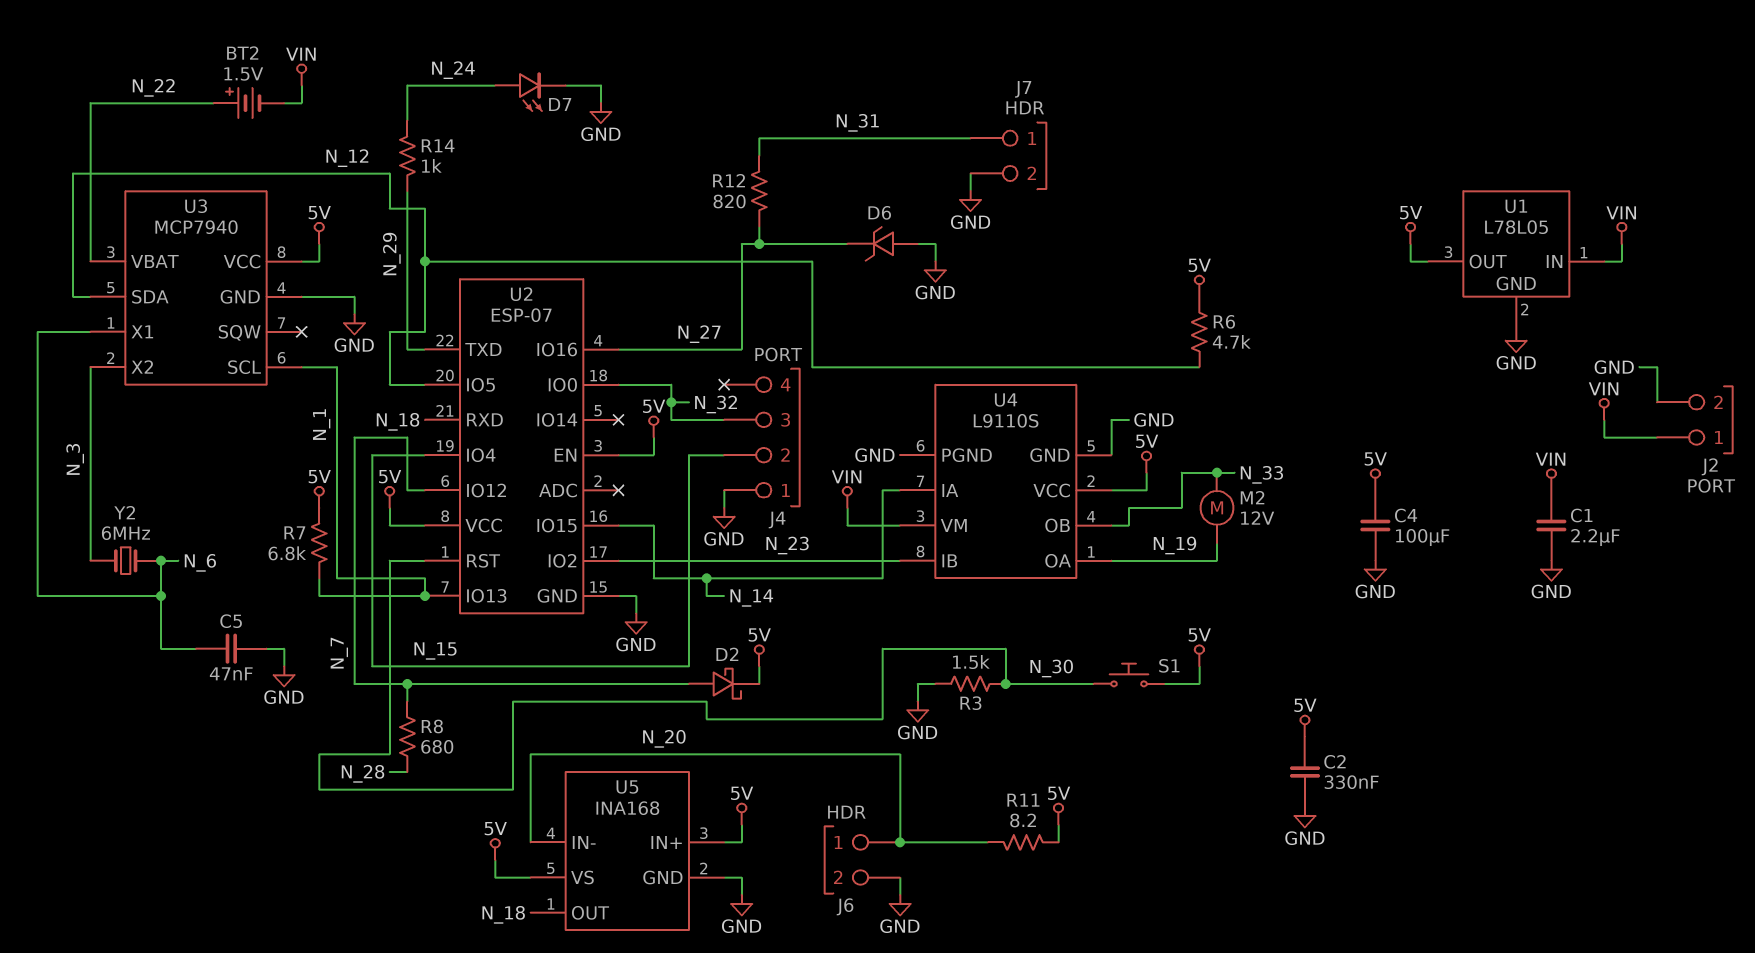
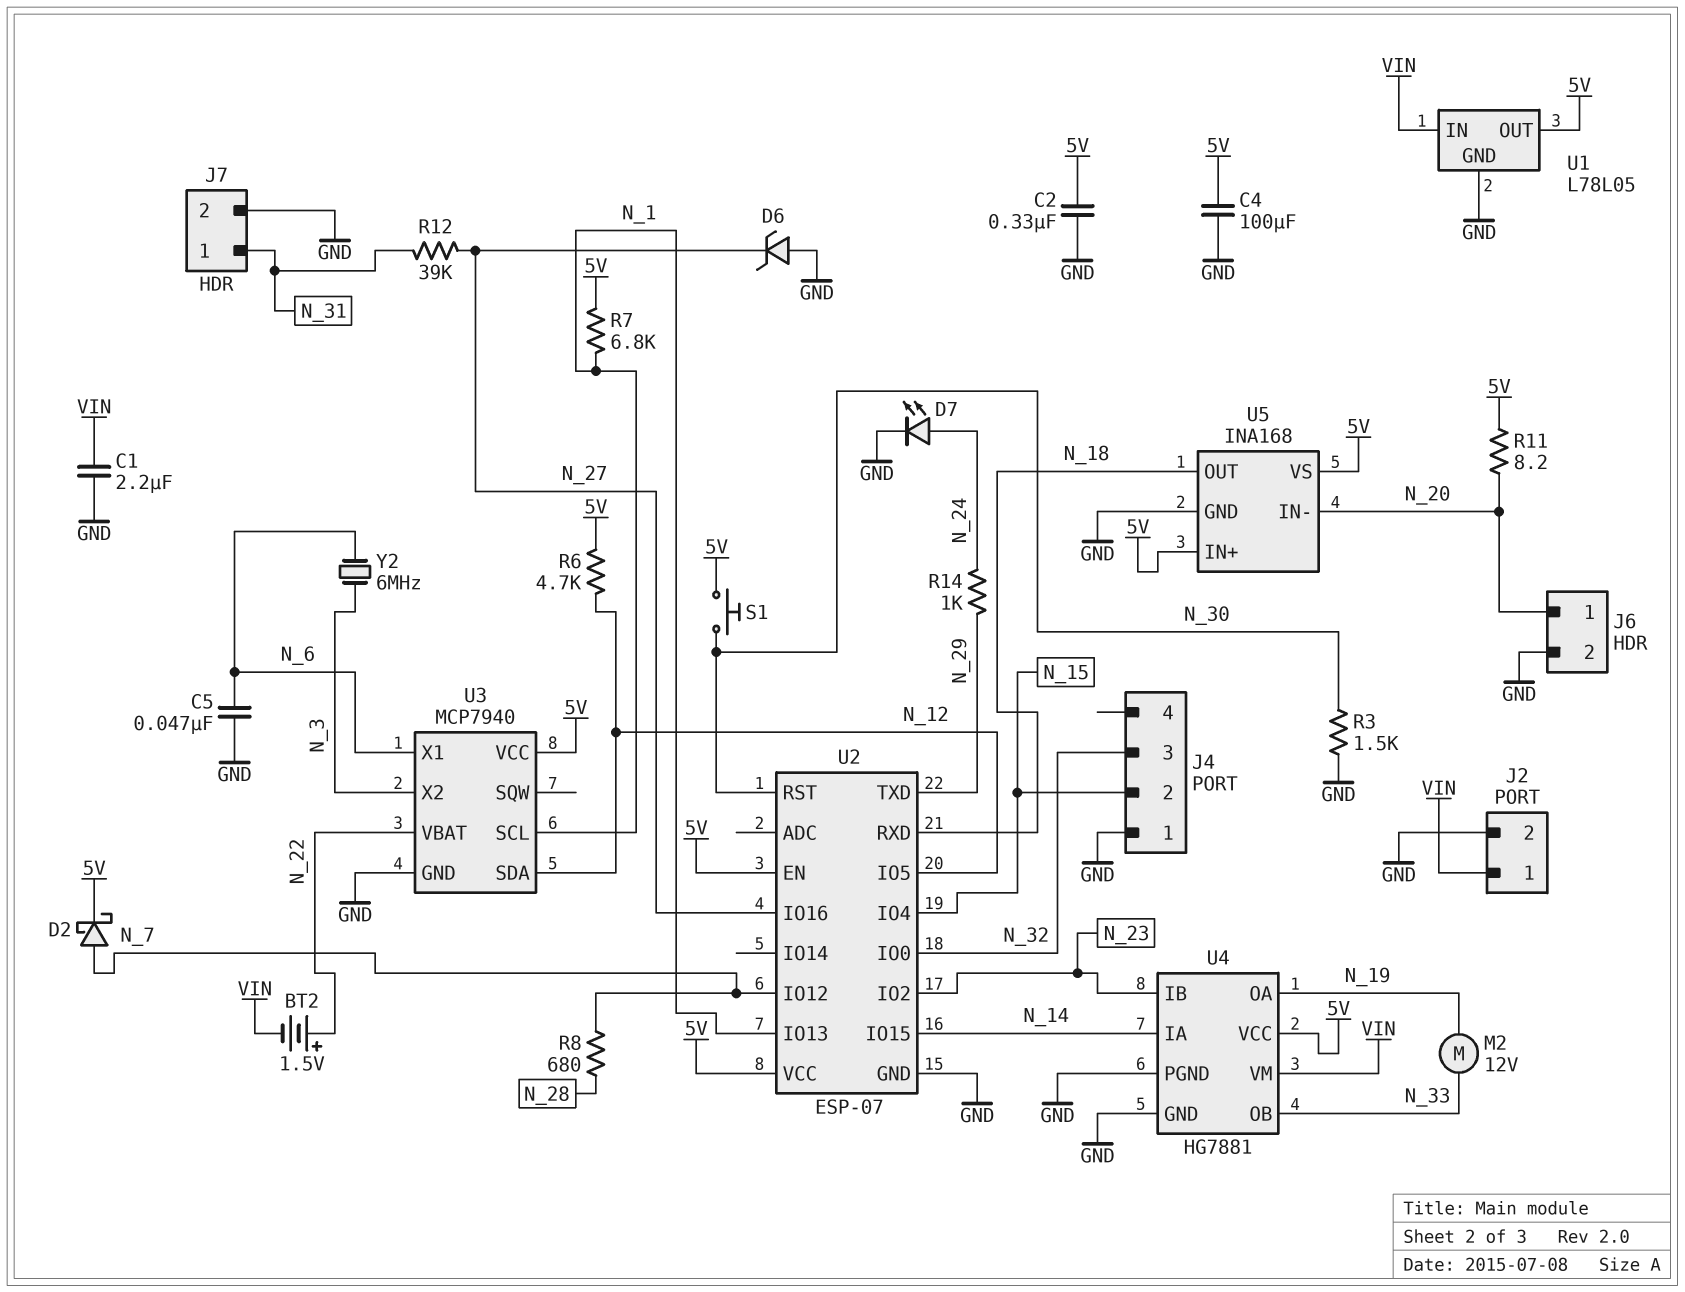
R12: 820 (N_27, N_31) -> 39k (N_27, N_31)
U4: L9110S -> HG7881

